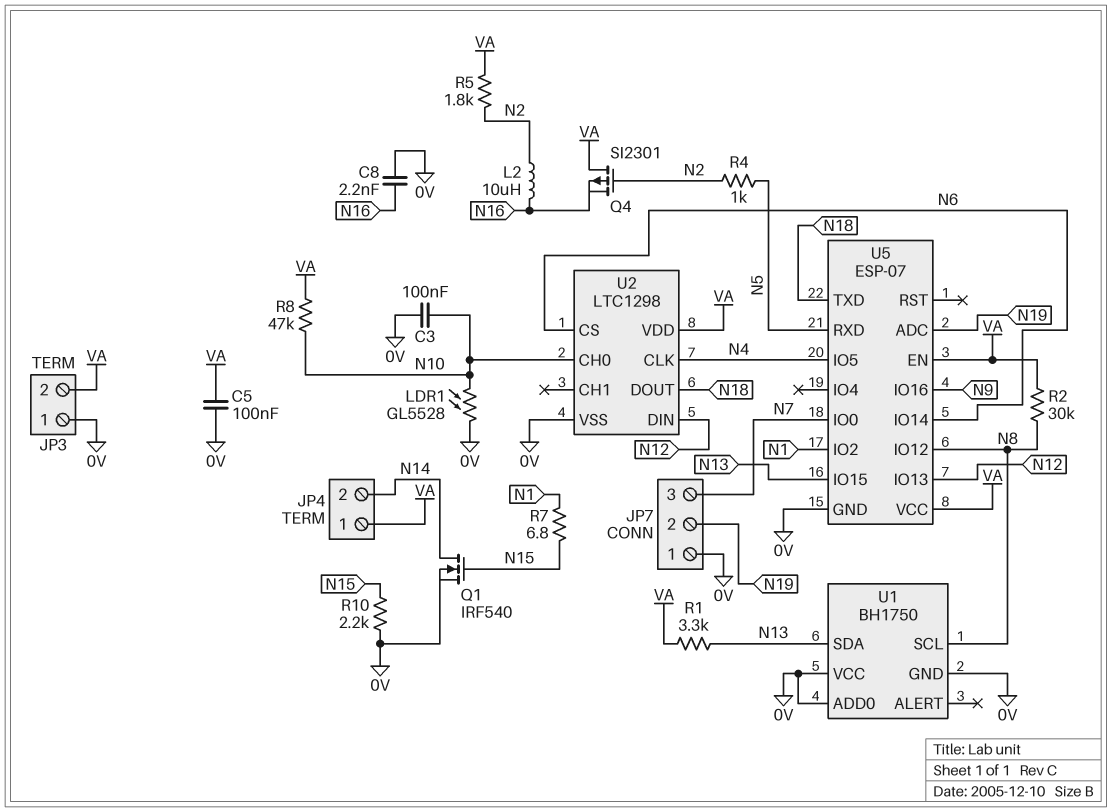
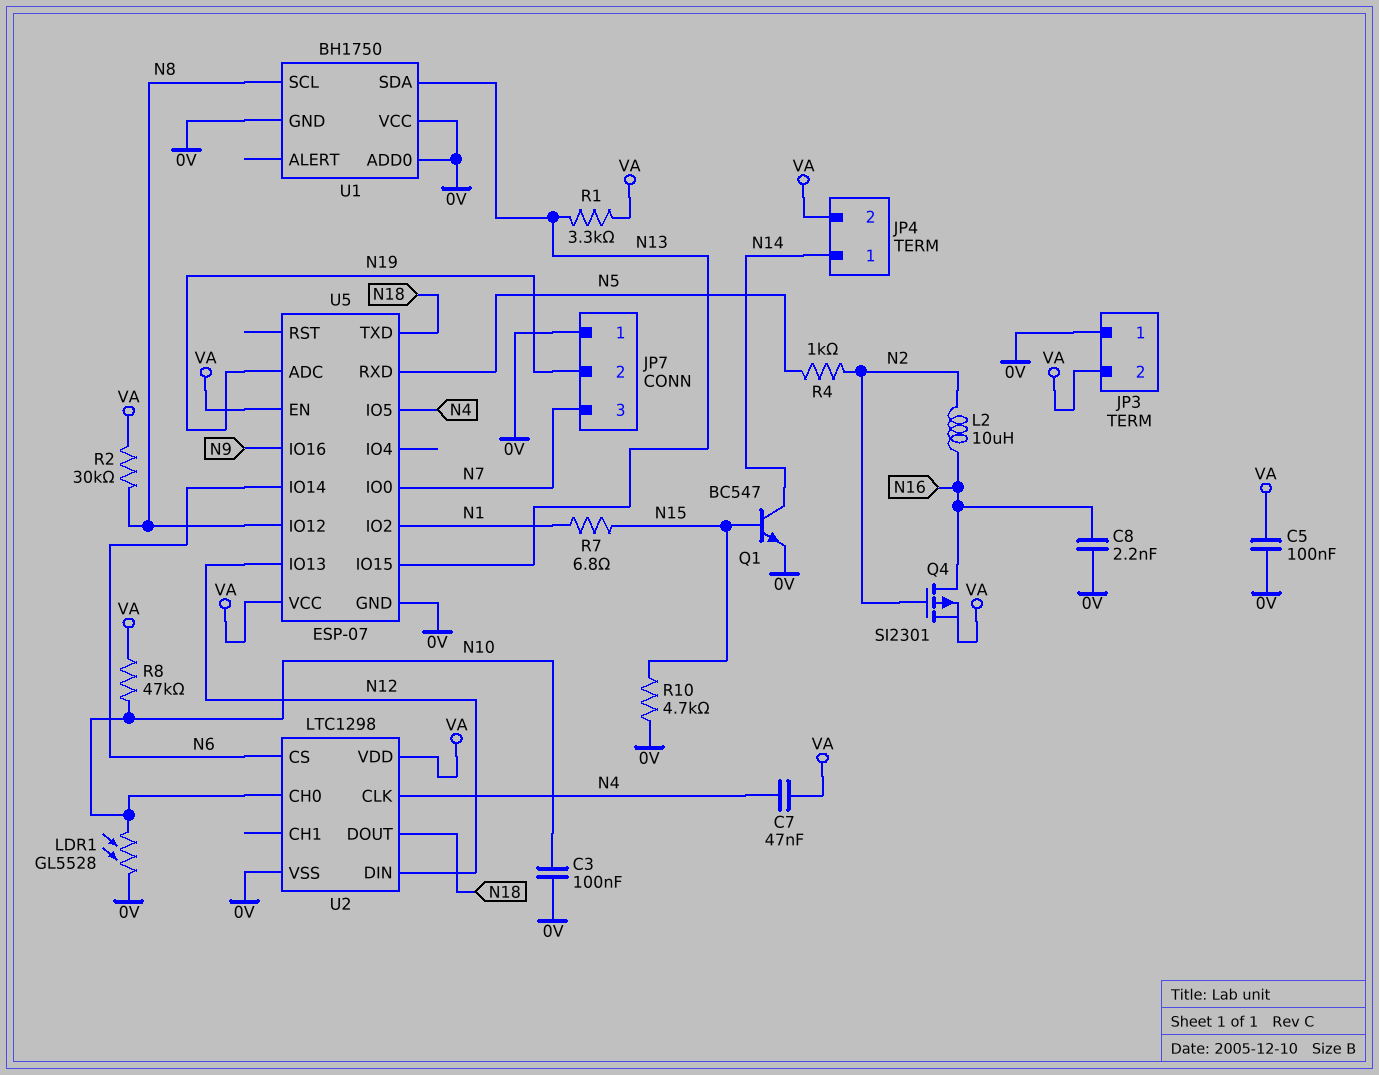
C7: none -> 47nF (N4, VA)
JP4 pin 1: VA -> N14
JP4 pin 2: N14 -> VA
Q1: NMOS IRF540 (G N15, D N14, S 0V) -> NPN BC547 (B N15, C N14, E 0V)
Q4: PMOS SI2301 (G N2, D VA, S N16) -> PMOS SI2301 (G N2, D N16, S VA)
R5: 1.8k (N2, VA) -> none
R10: 2.2k (0V, N15) -> 4.7k (0V, N15)

